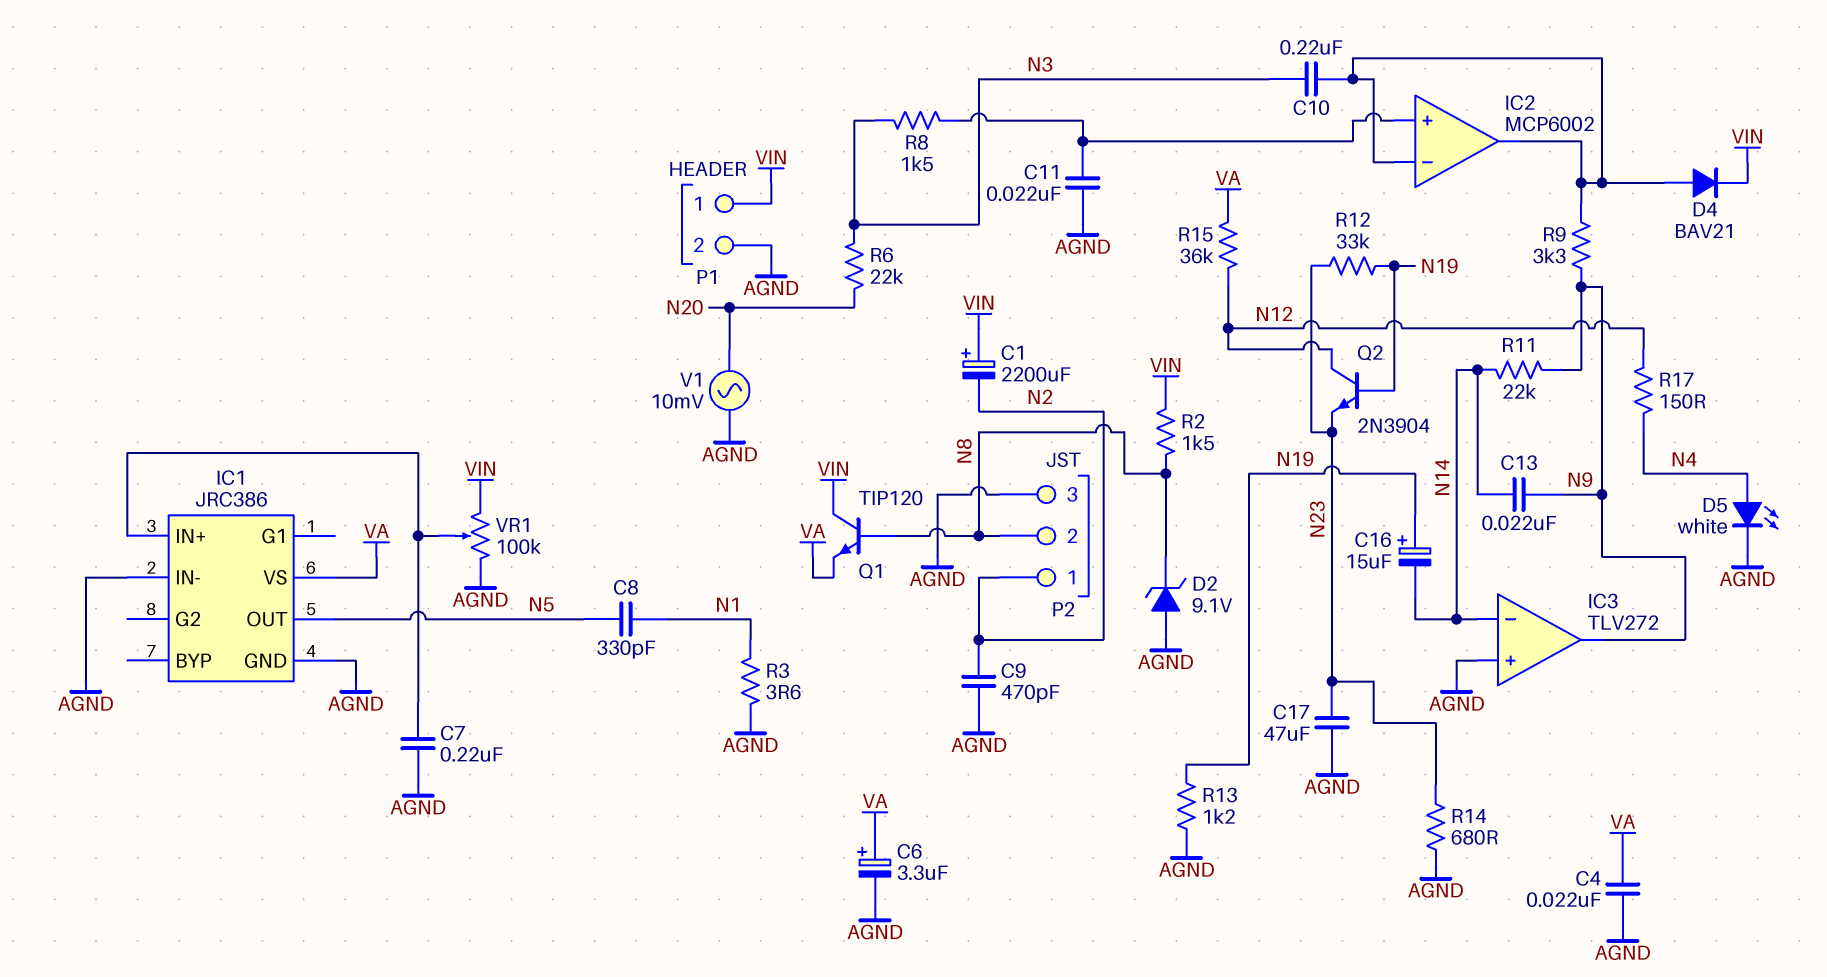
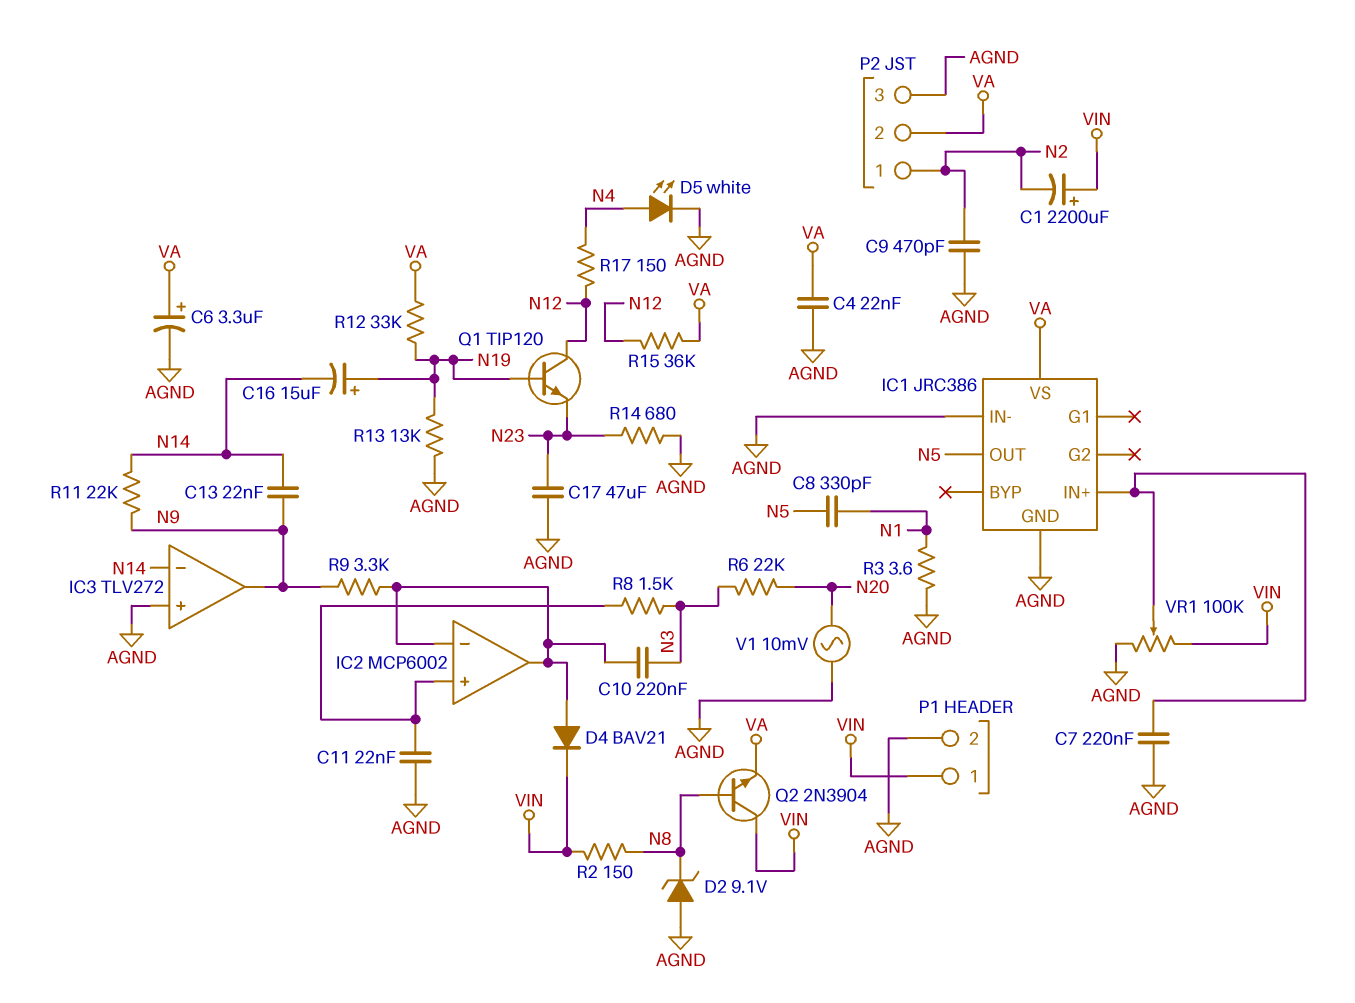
P2 pin 2: N8 -> VA
Q1: NPN TIP120 (B N8, C VIN, E VA) -> NPN TIP120 (B N19, C N12, E N23)
Q2: NPN 2N3904 (B N19, C N12, E N23) -> NPN 2N3904 (B N8, C VIN, E VA)
R2: 1.5k (N8, VIN) -> 150 (N8, VIN)
R12: 33k (N19, N23) -> 33k (N19, VA)
R13: 1.2k (AGND, N19) -> 13k (AGND, N19)

